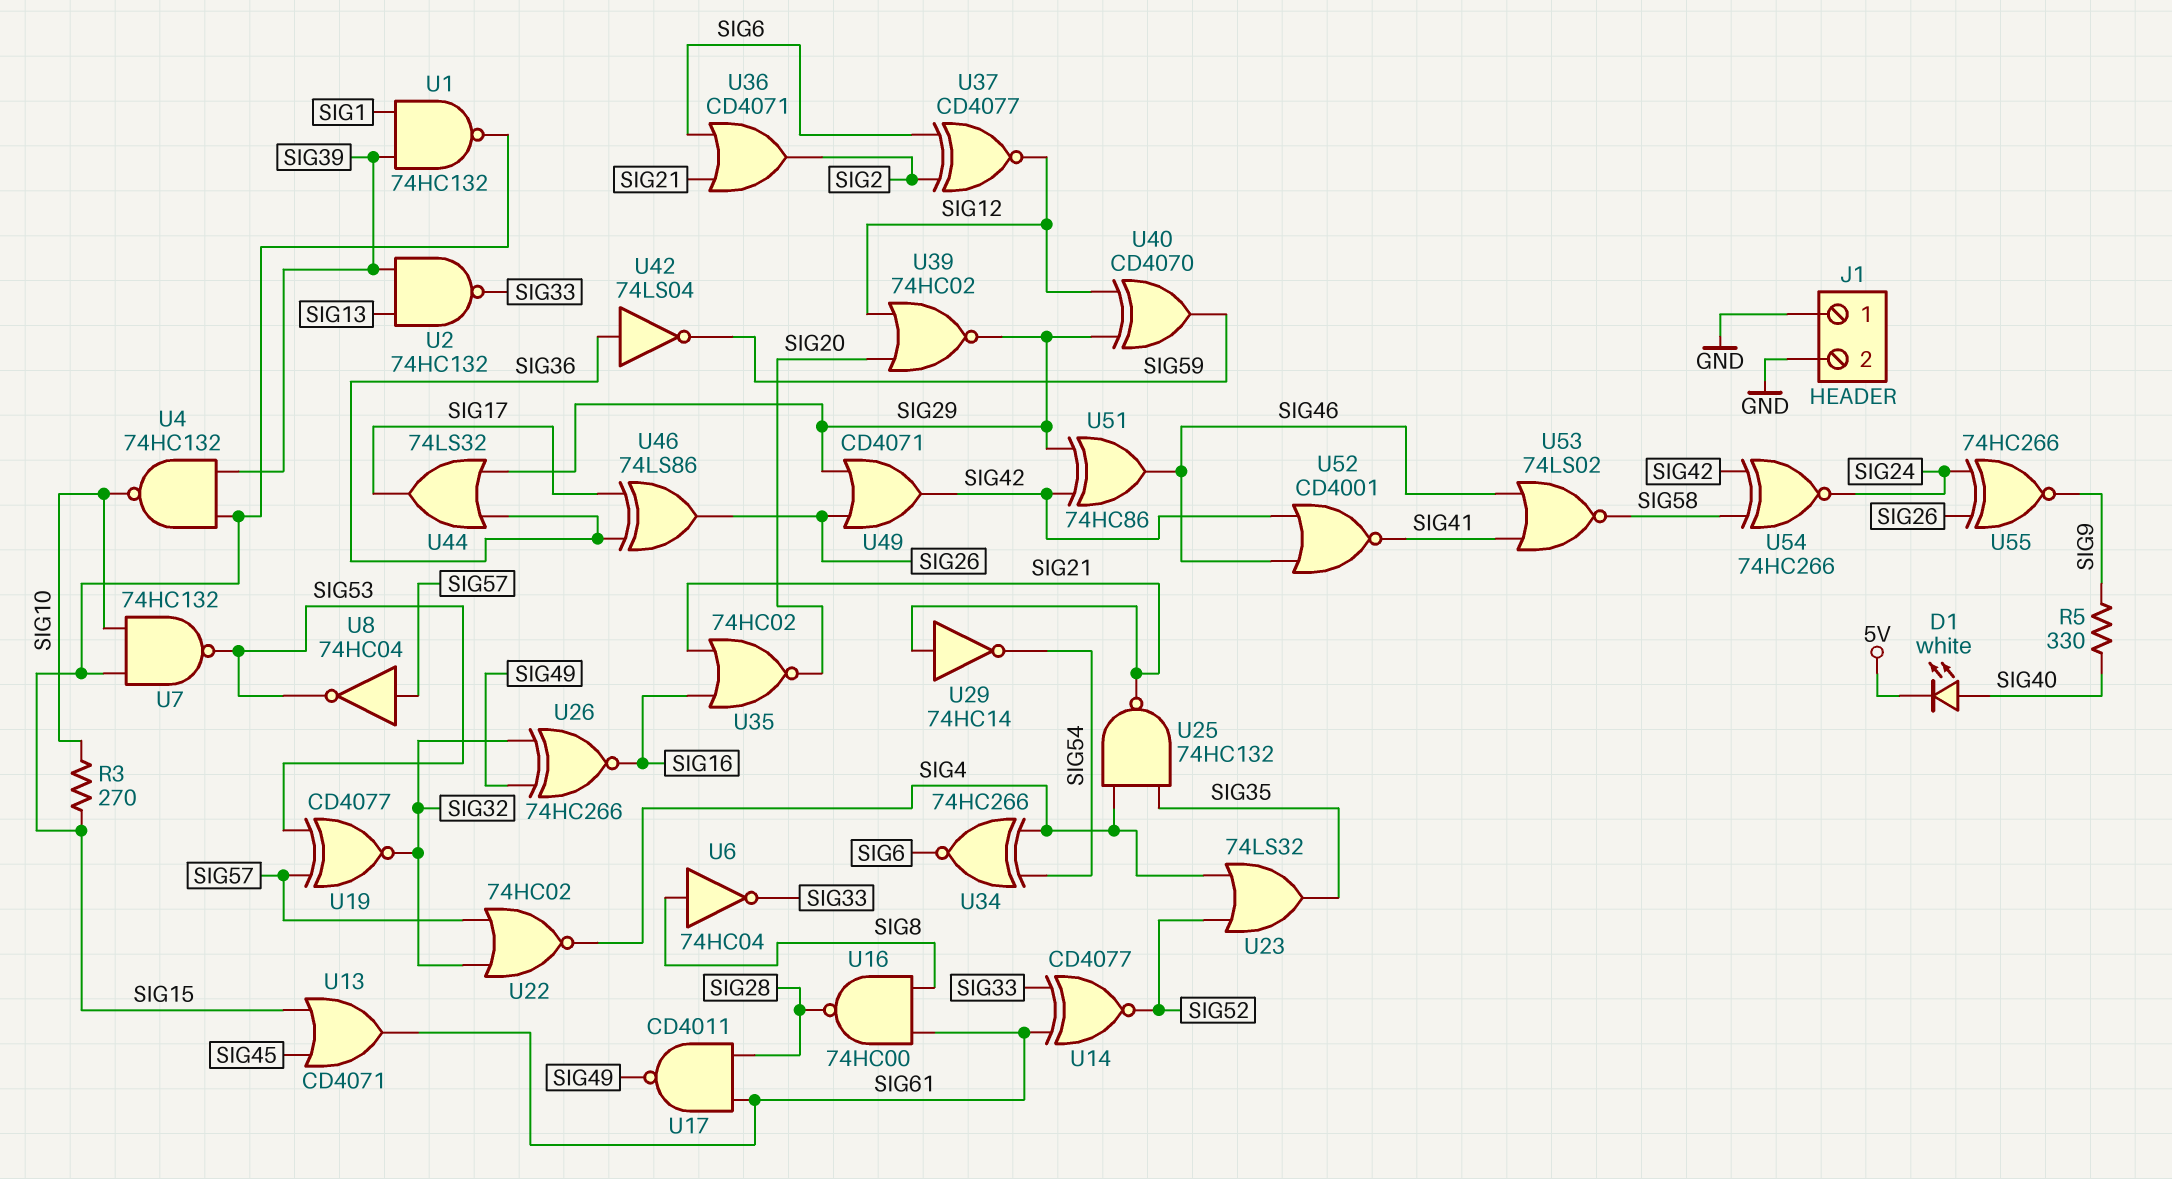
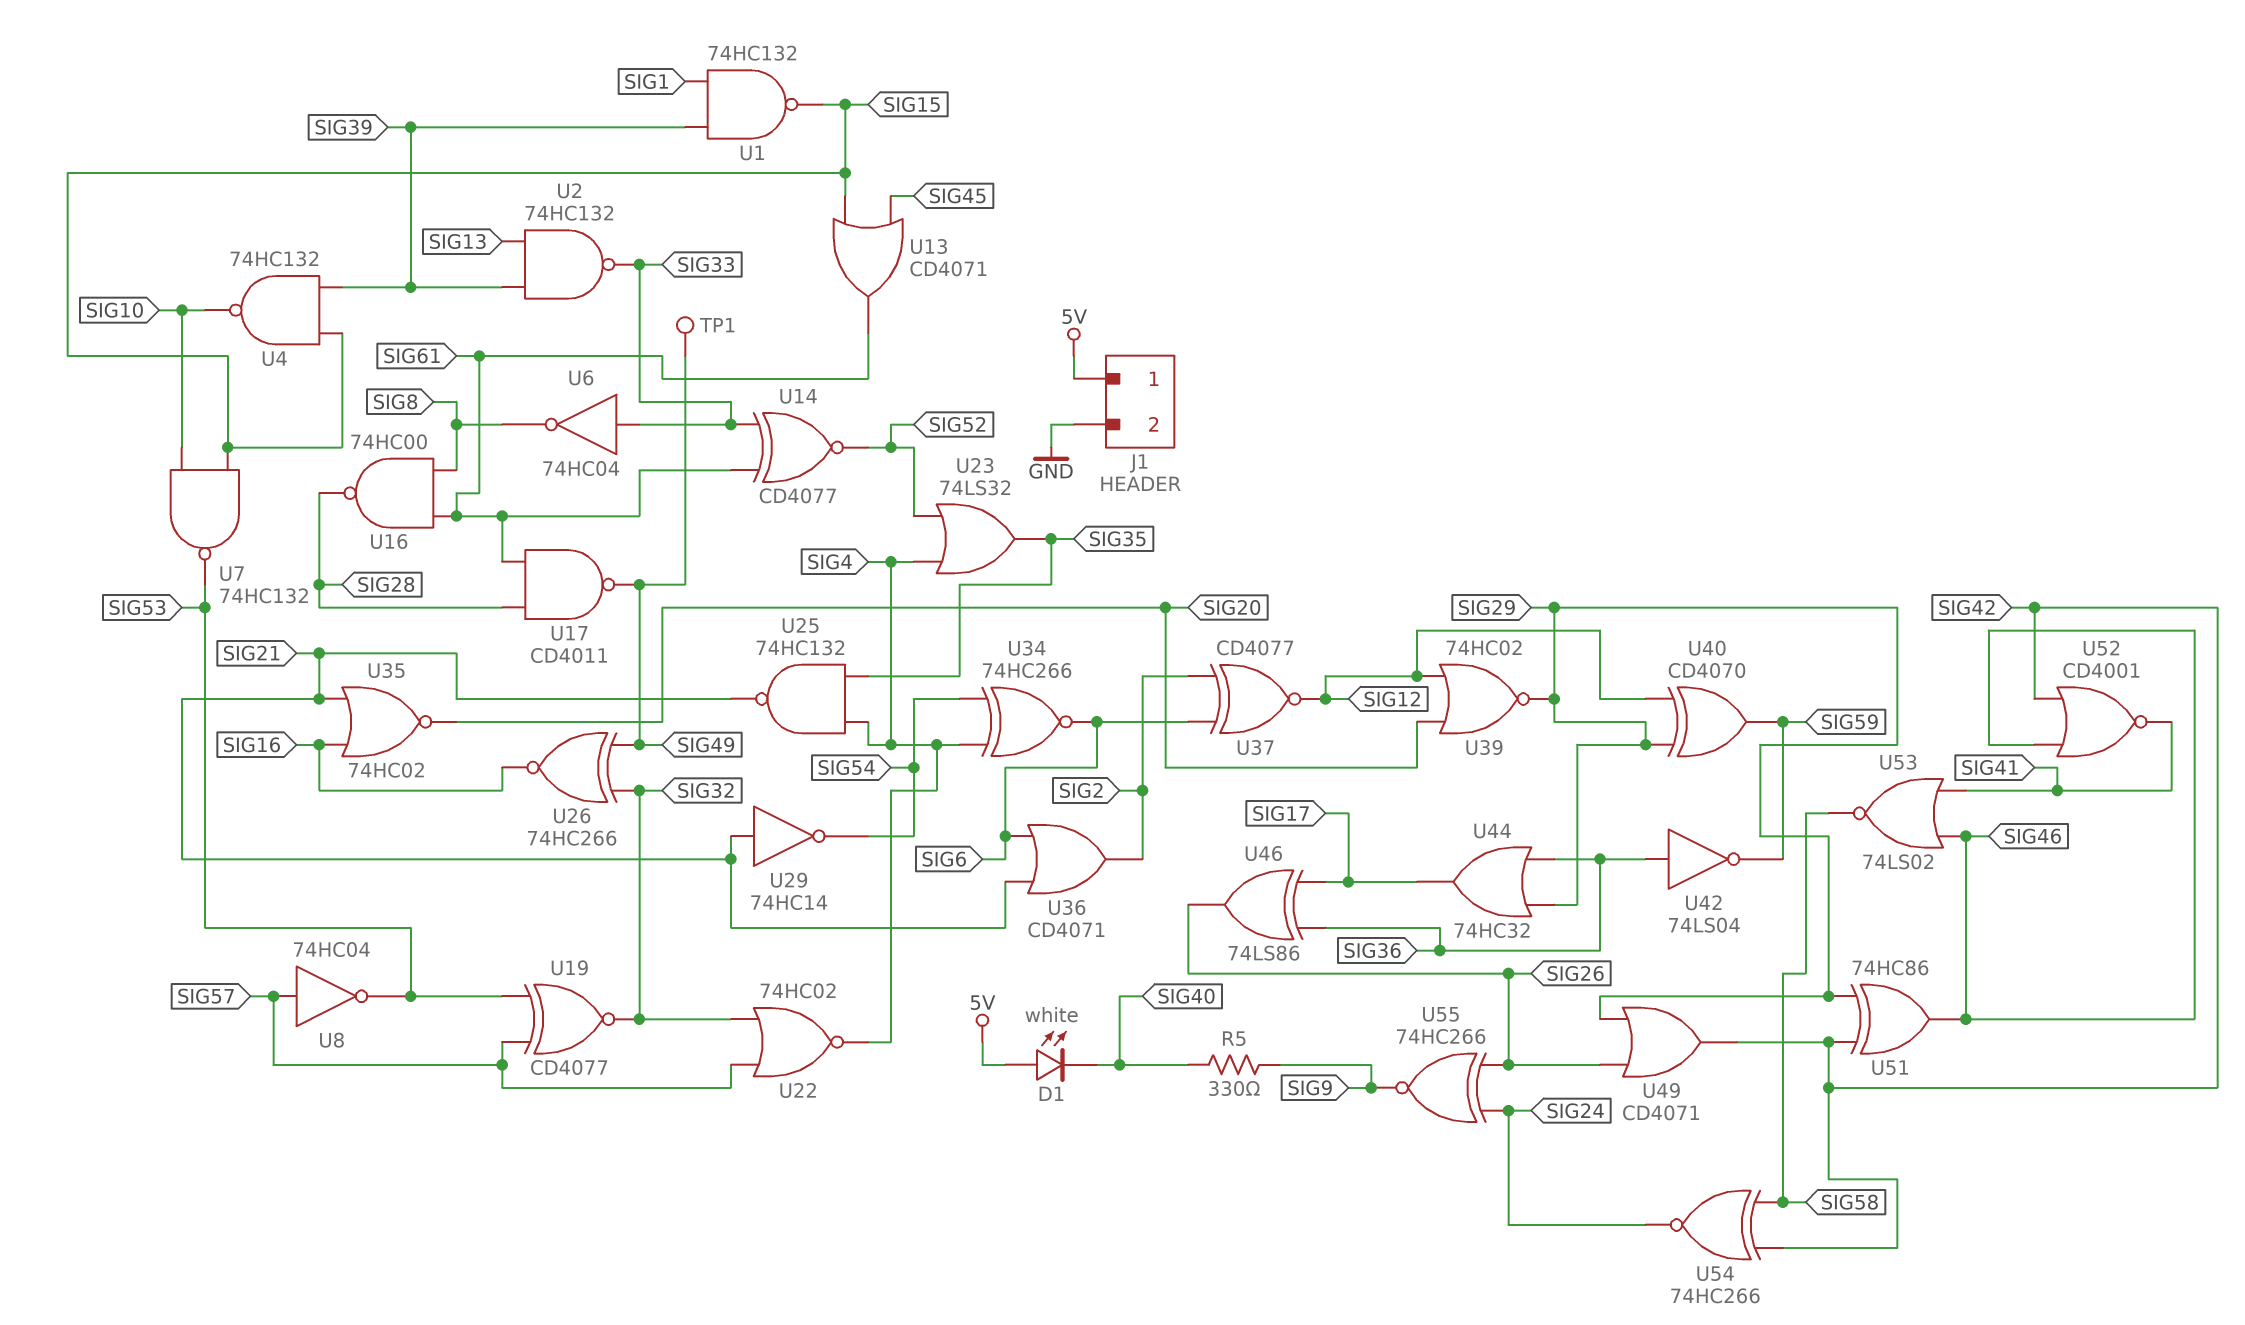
D1: LED white (A SIG40, K 5V) -> LED white (A 5V, K SIG40)
J1 pin 1: GND -> 5V
R3: 270 (SIG10, SIG15) -> none
TP1: none -> test point (SIG49)
U6: NOT 74HC04 (in SIG8, out SIG33) -> NOT 74HC04 (in SIG33, out SIG8)
U44: OR 74LS32 (in SIG29, in SIG36, out SIG17) -> OR 74HC32 (in SIG29, in SIG36, out SIG17)

